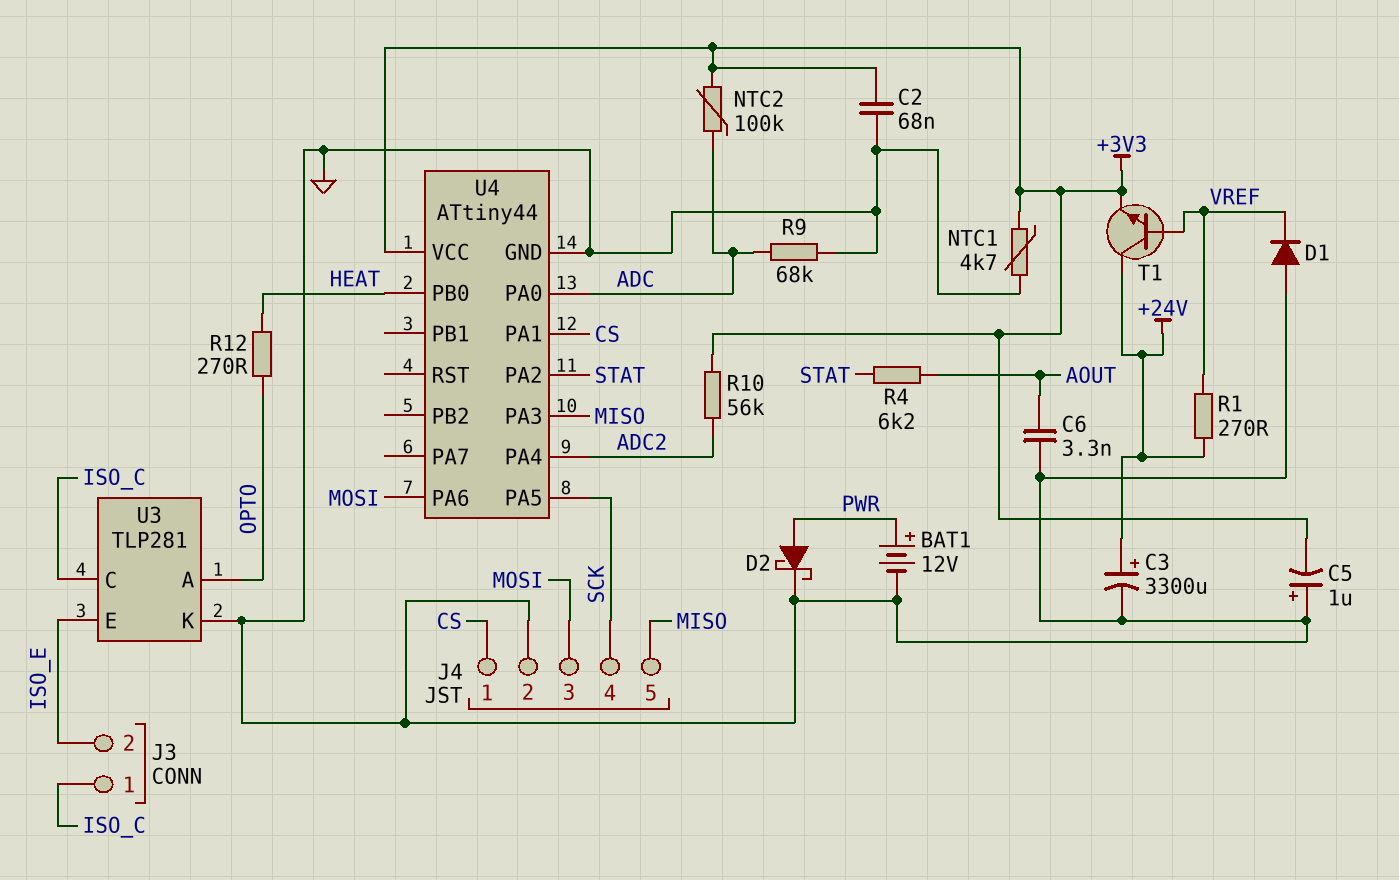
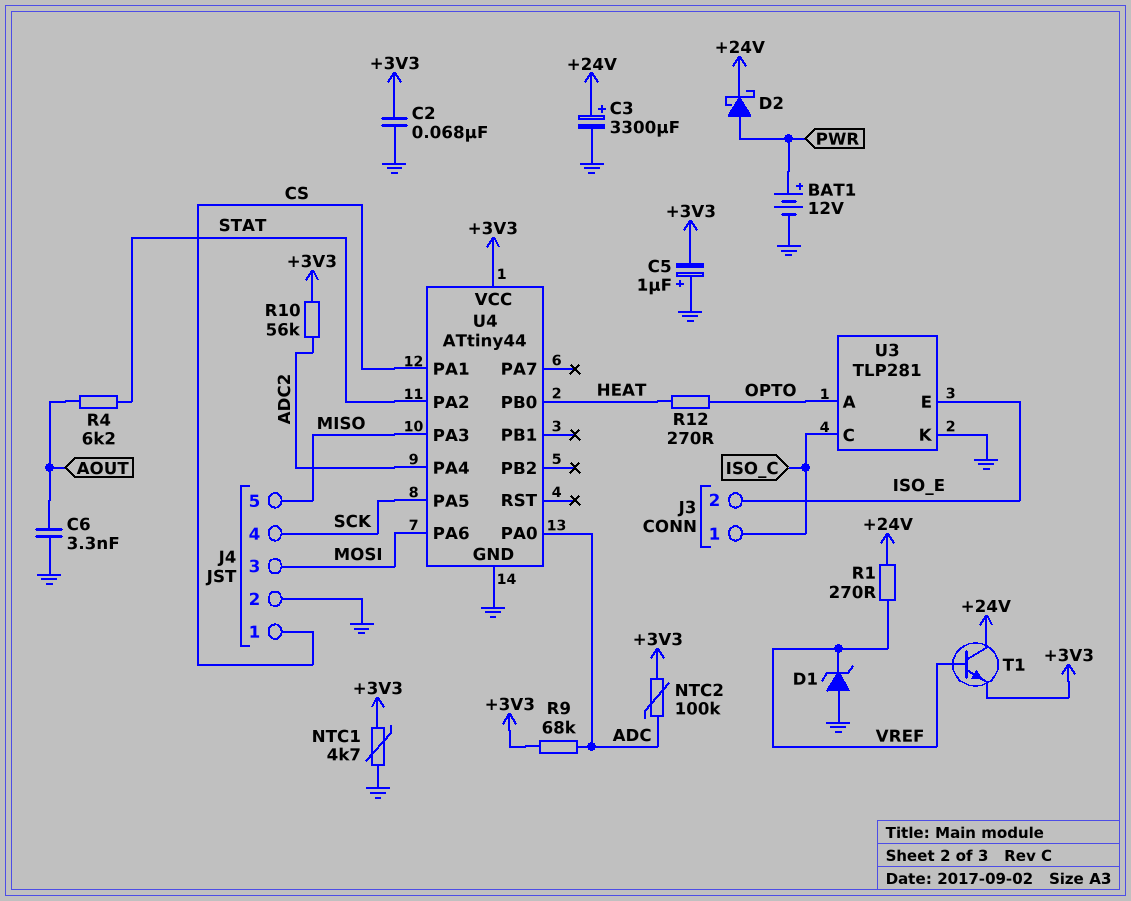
D1: diode (A GND, K VREF) -> zener (A GND, K VREF)
D2: schottky (A PWR, K GND) -> schottky (A PWR, K +24V)
R9: 68k (ADC, GND) -> 68k (+3V3, ADC)

